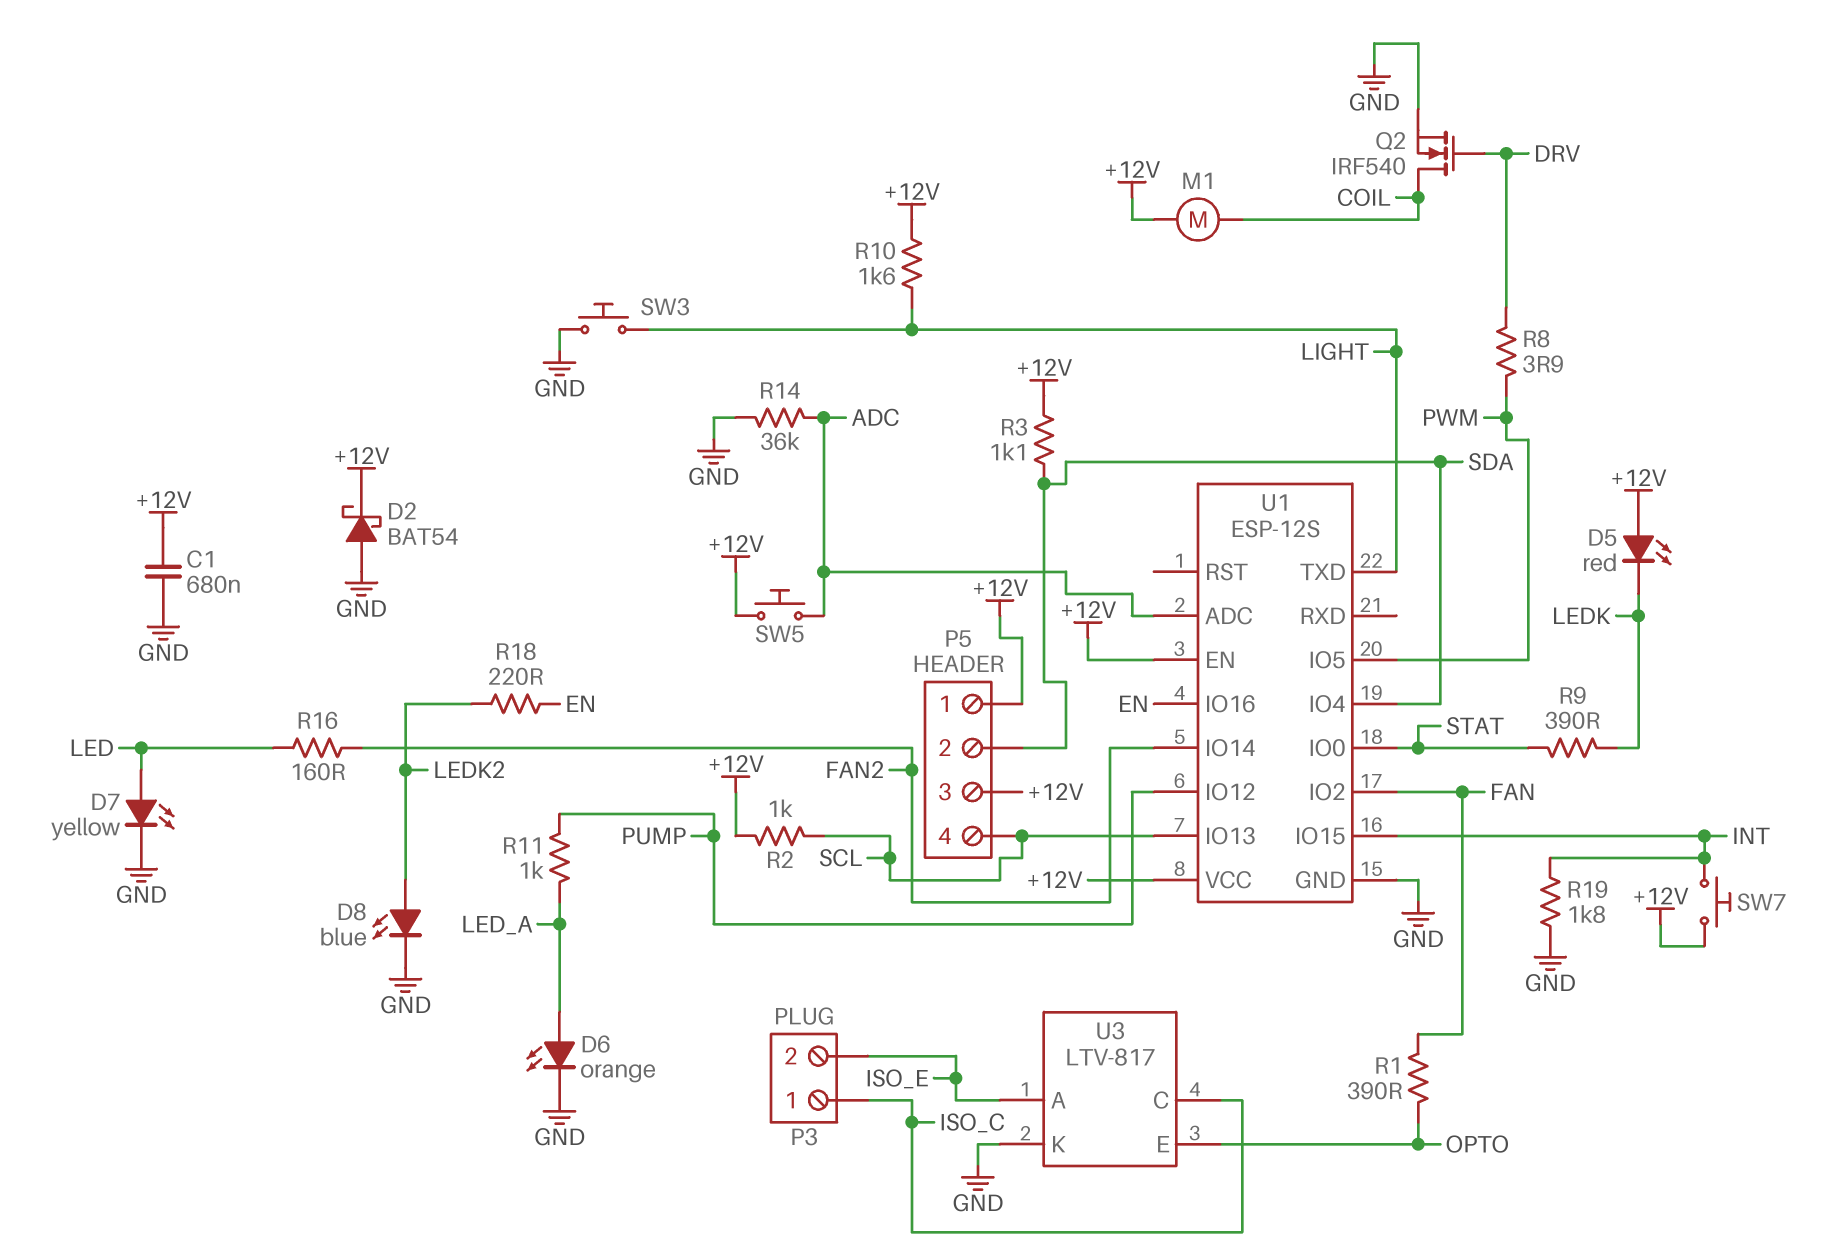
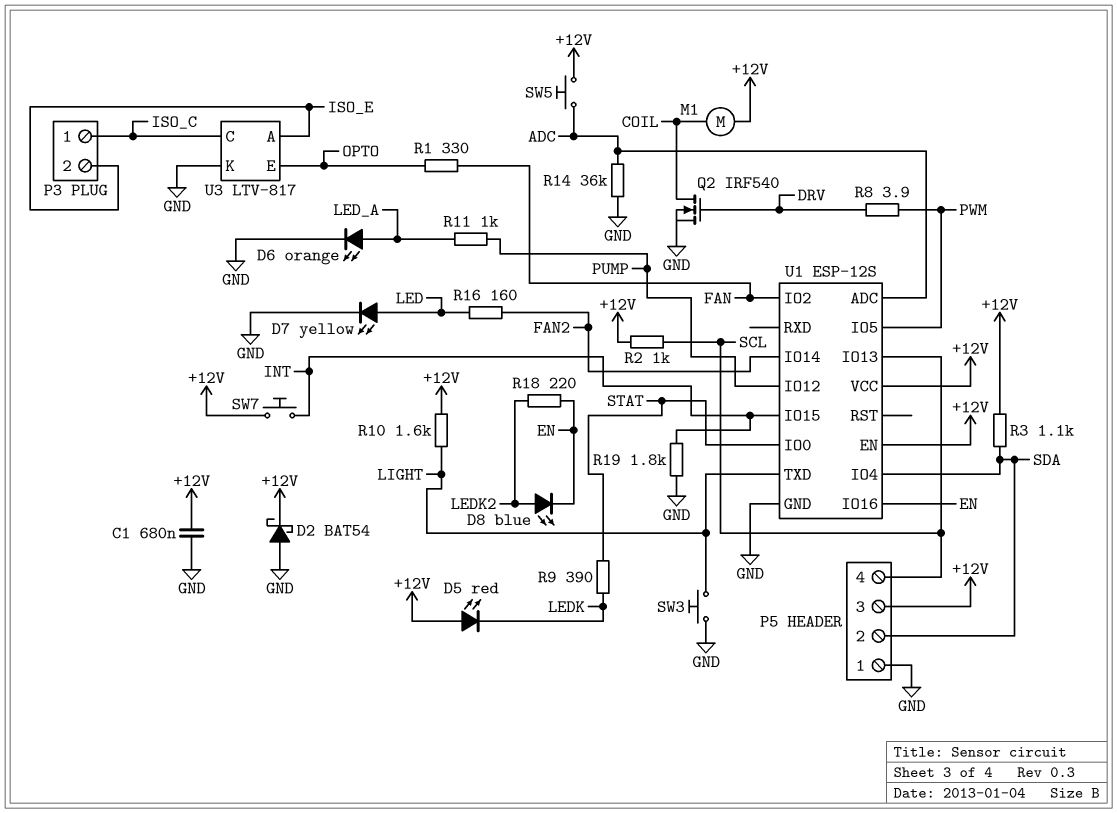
D8: LED blue (A LEDK2, K GND) -> LED blue (A LEDK2, K EN)
P5 pin 1: +12V -> GND
R1: 390 (FAN, OPTO) -> 330 (FAN, OPTO)

